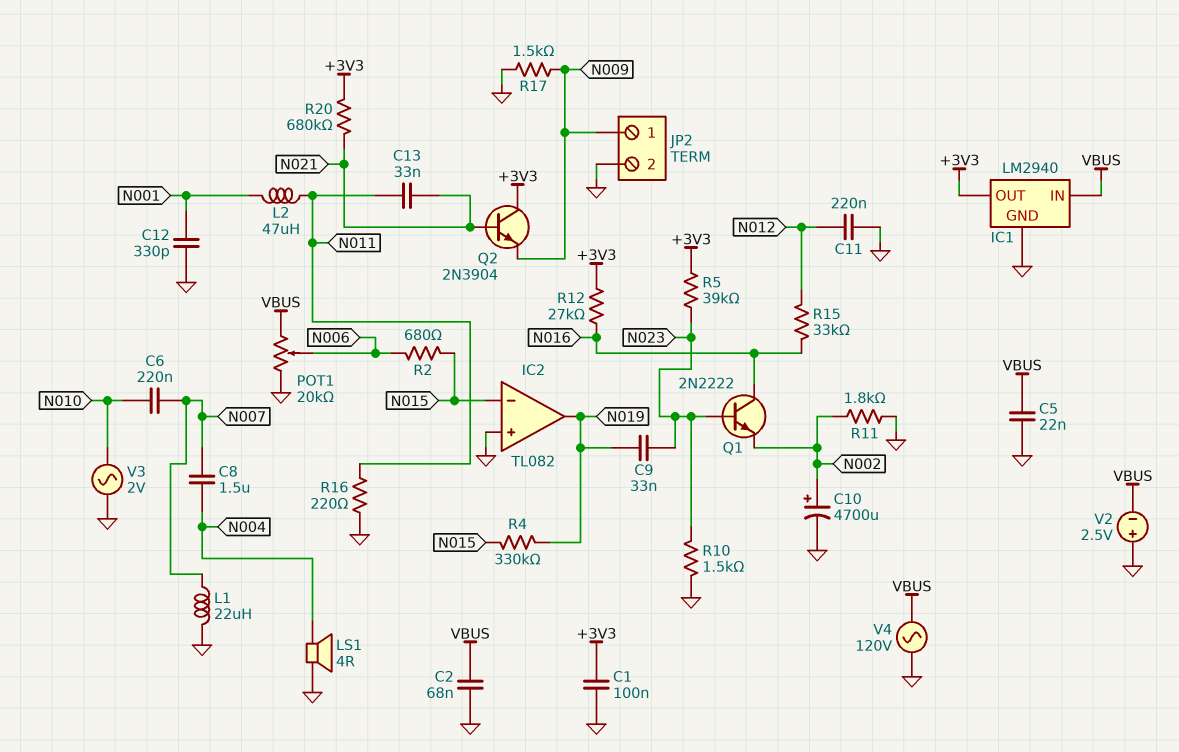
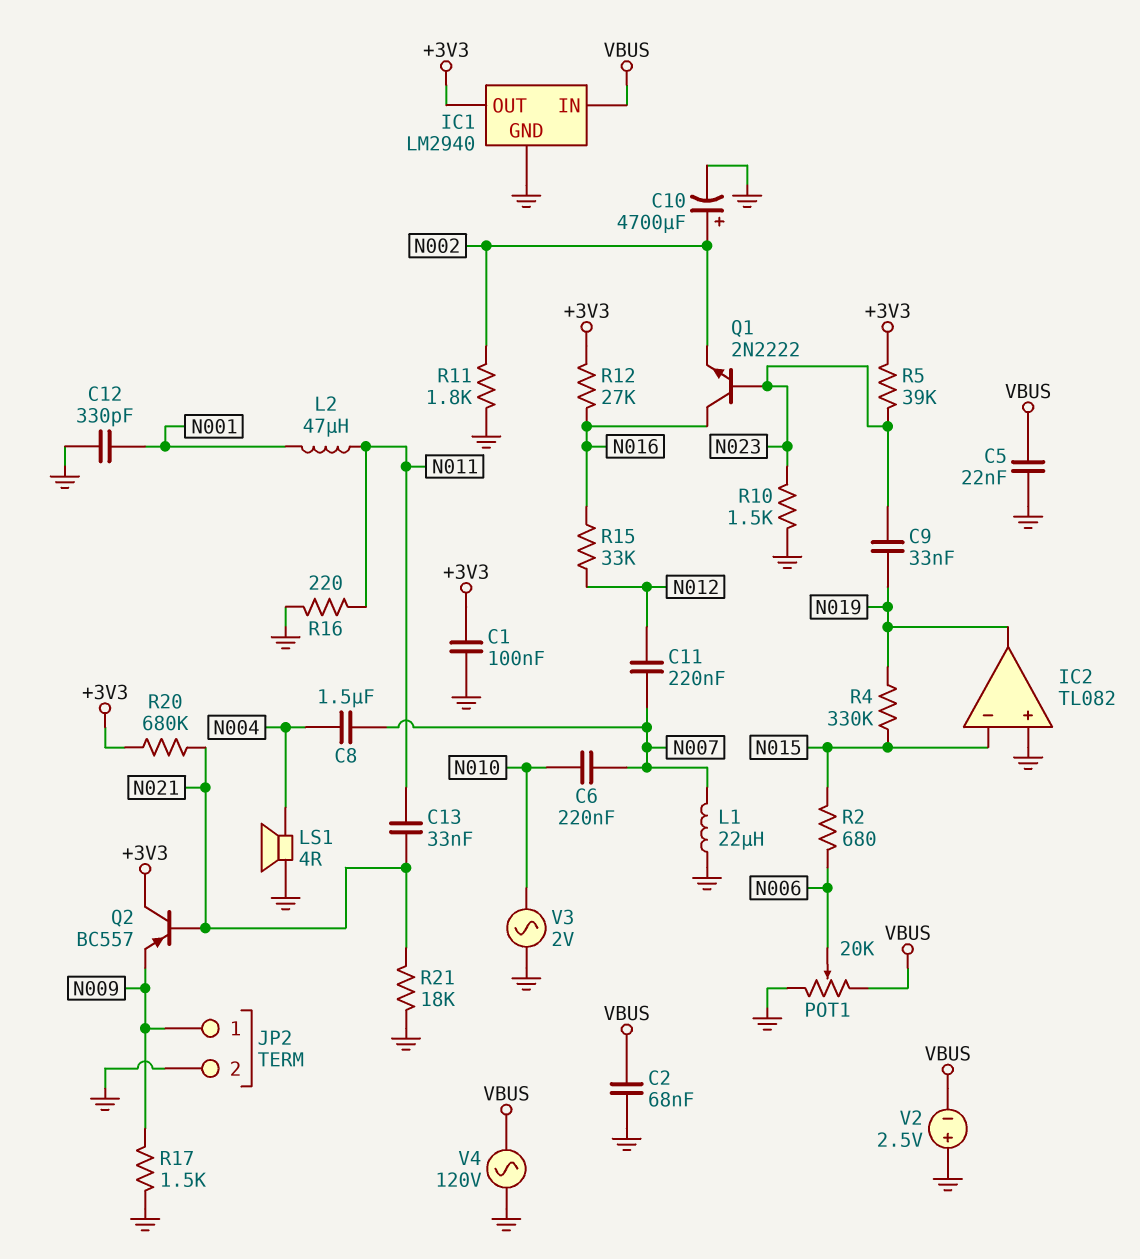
C11: 220nF (GND, N012) -> 220nF (N007, N012)
Q2: NPN 2N3904 (B N021, C +3V3, E N009) -> PNP BC557 (B N021, C +3V3, E N009)
R21: none -> 18k (GND, N021)

